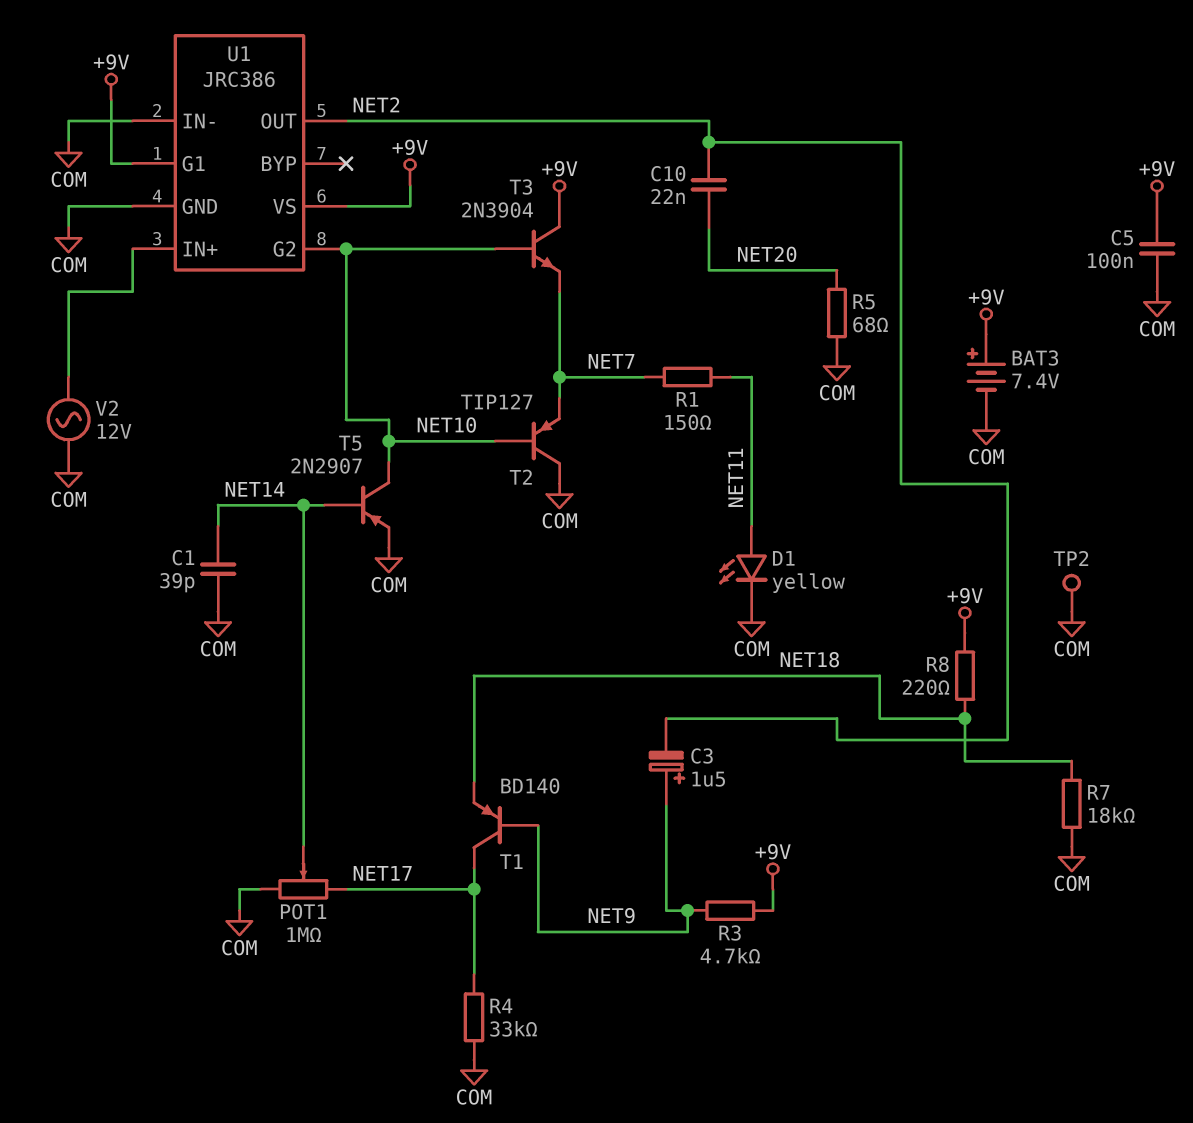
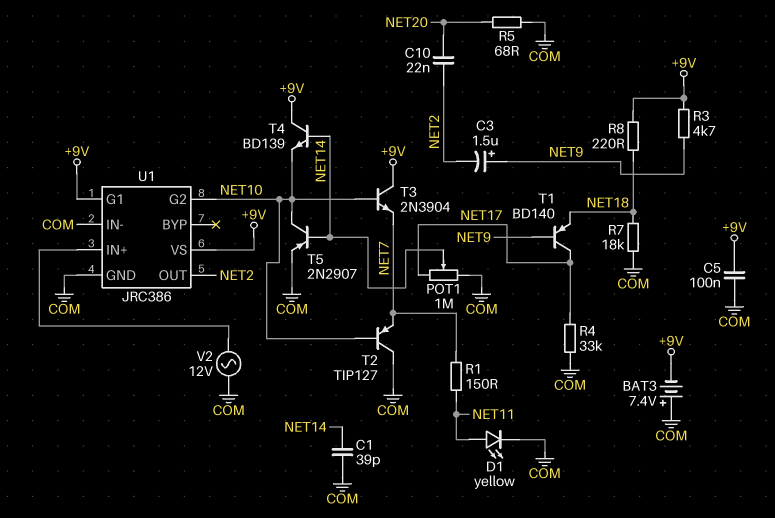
BAT3: 7.4V (plus +9V, minus COM) -> 7.4V (plus COM, minus +9V)
T4: none -> NPN BD139 (B NET14, C +9V, E NET10)
TP2: test point (COM) -> none

